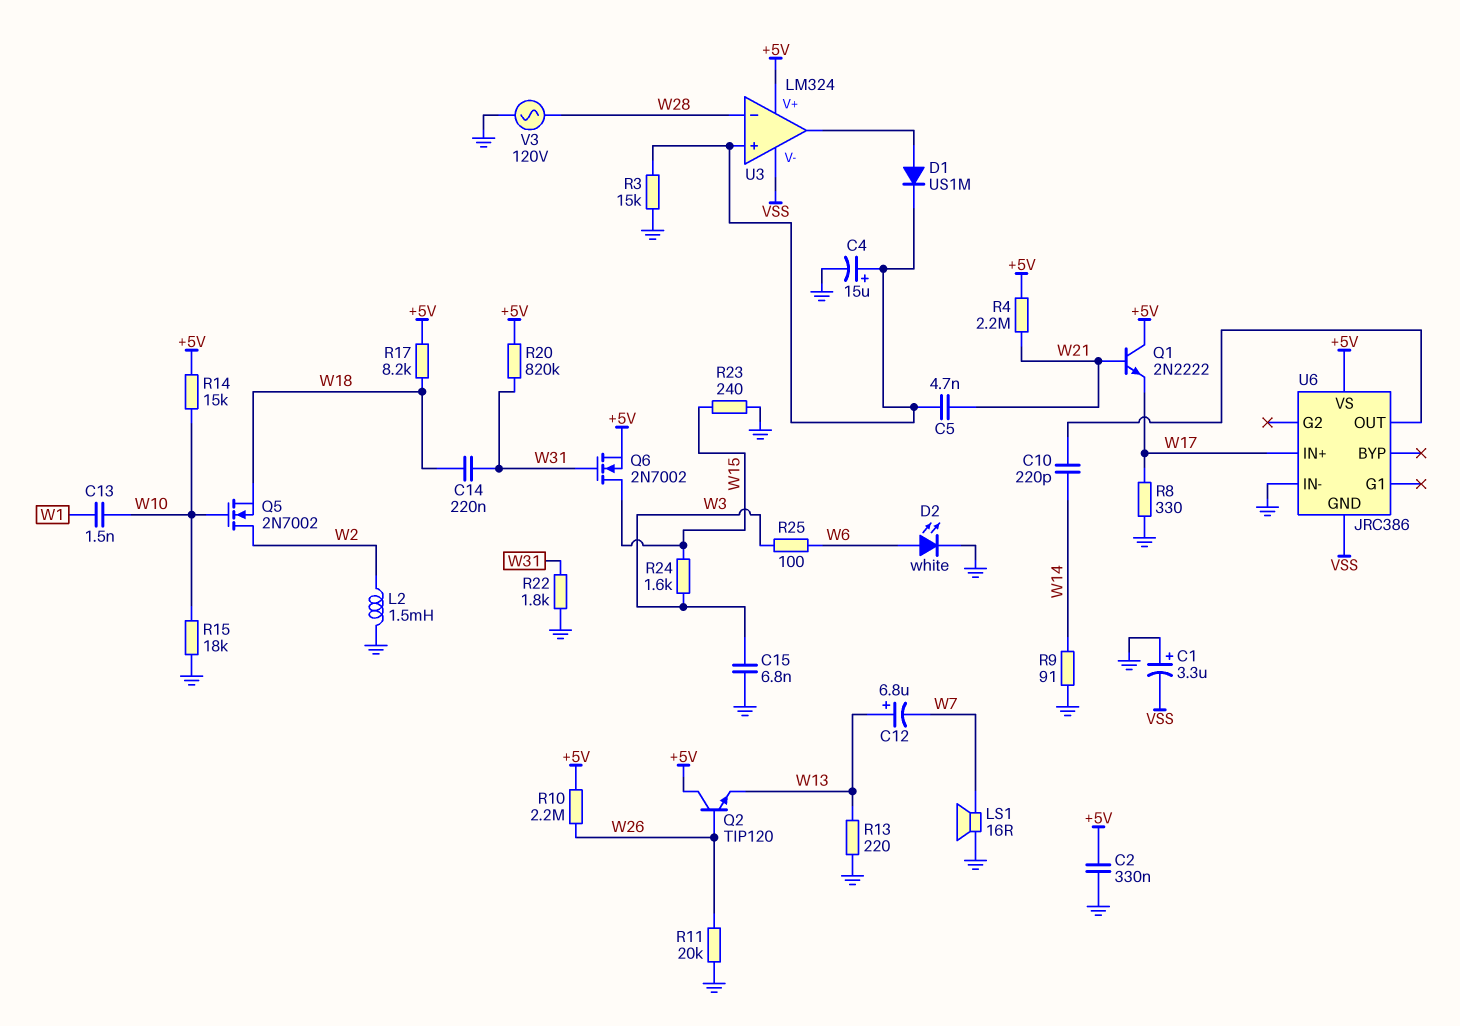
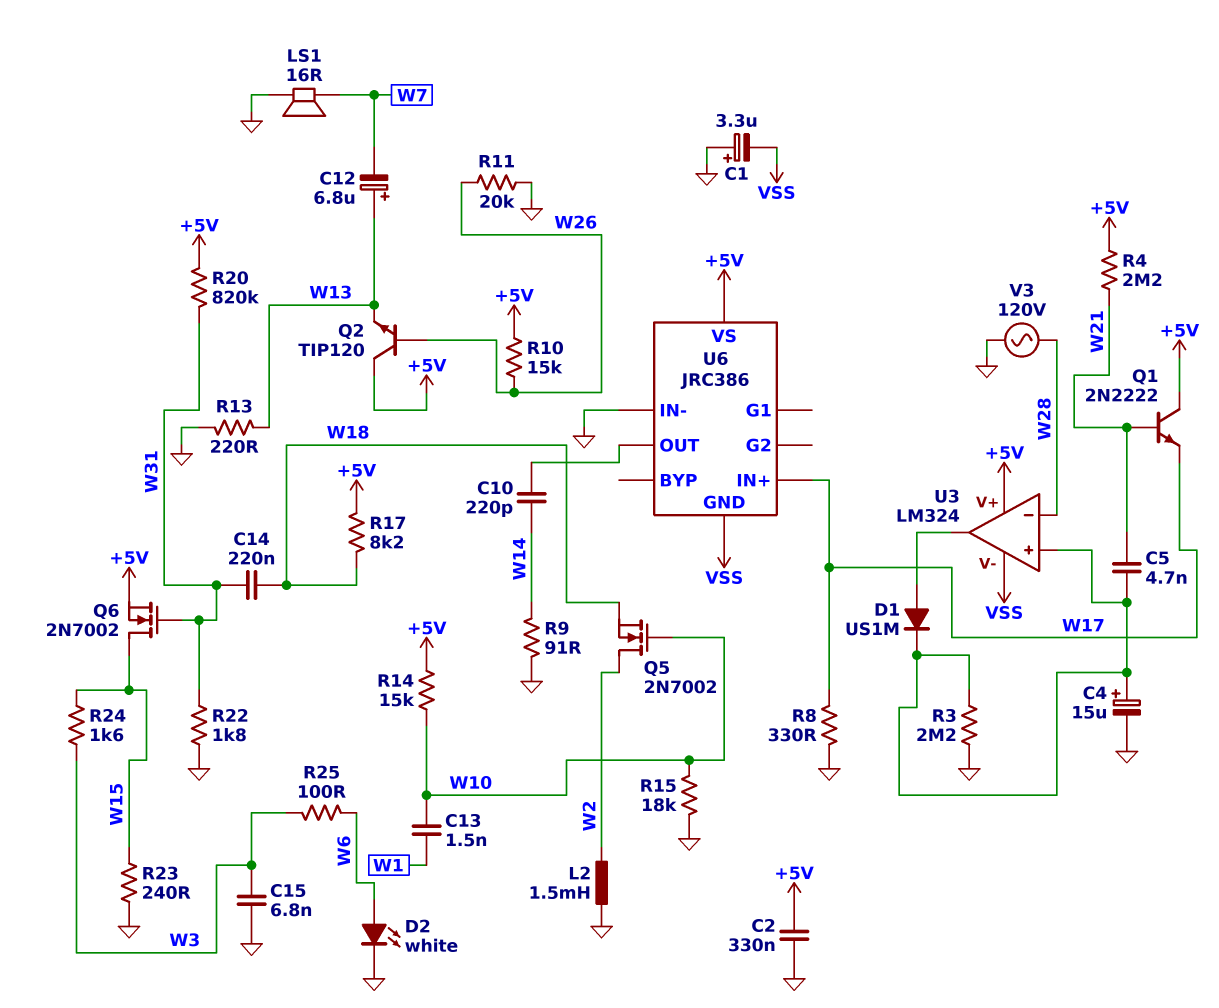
R3: 15k (GND, U3/in+) -> 2.2M (GND, U3/in+)
R10: 2.2M (+5V, W26) -> 15k (+5V, W26)

